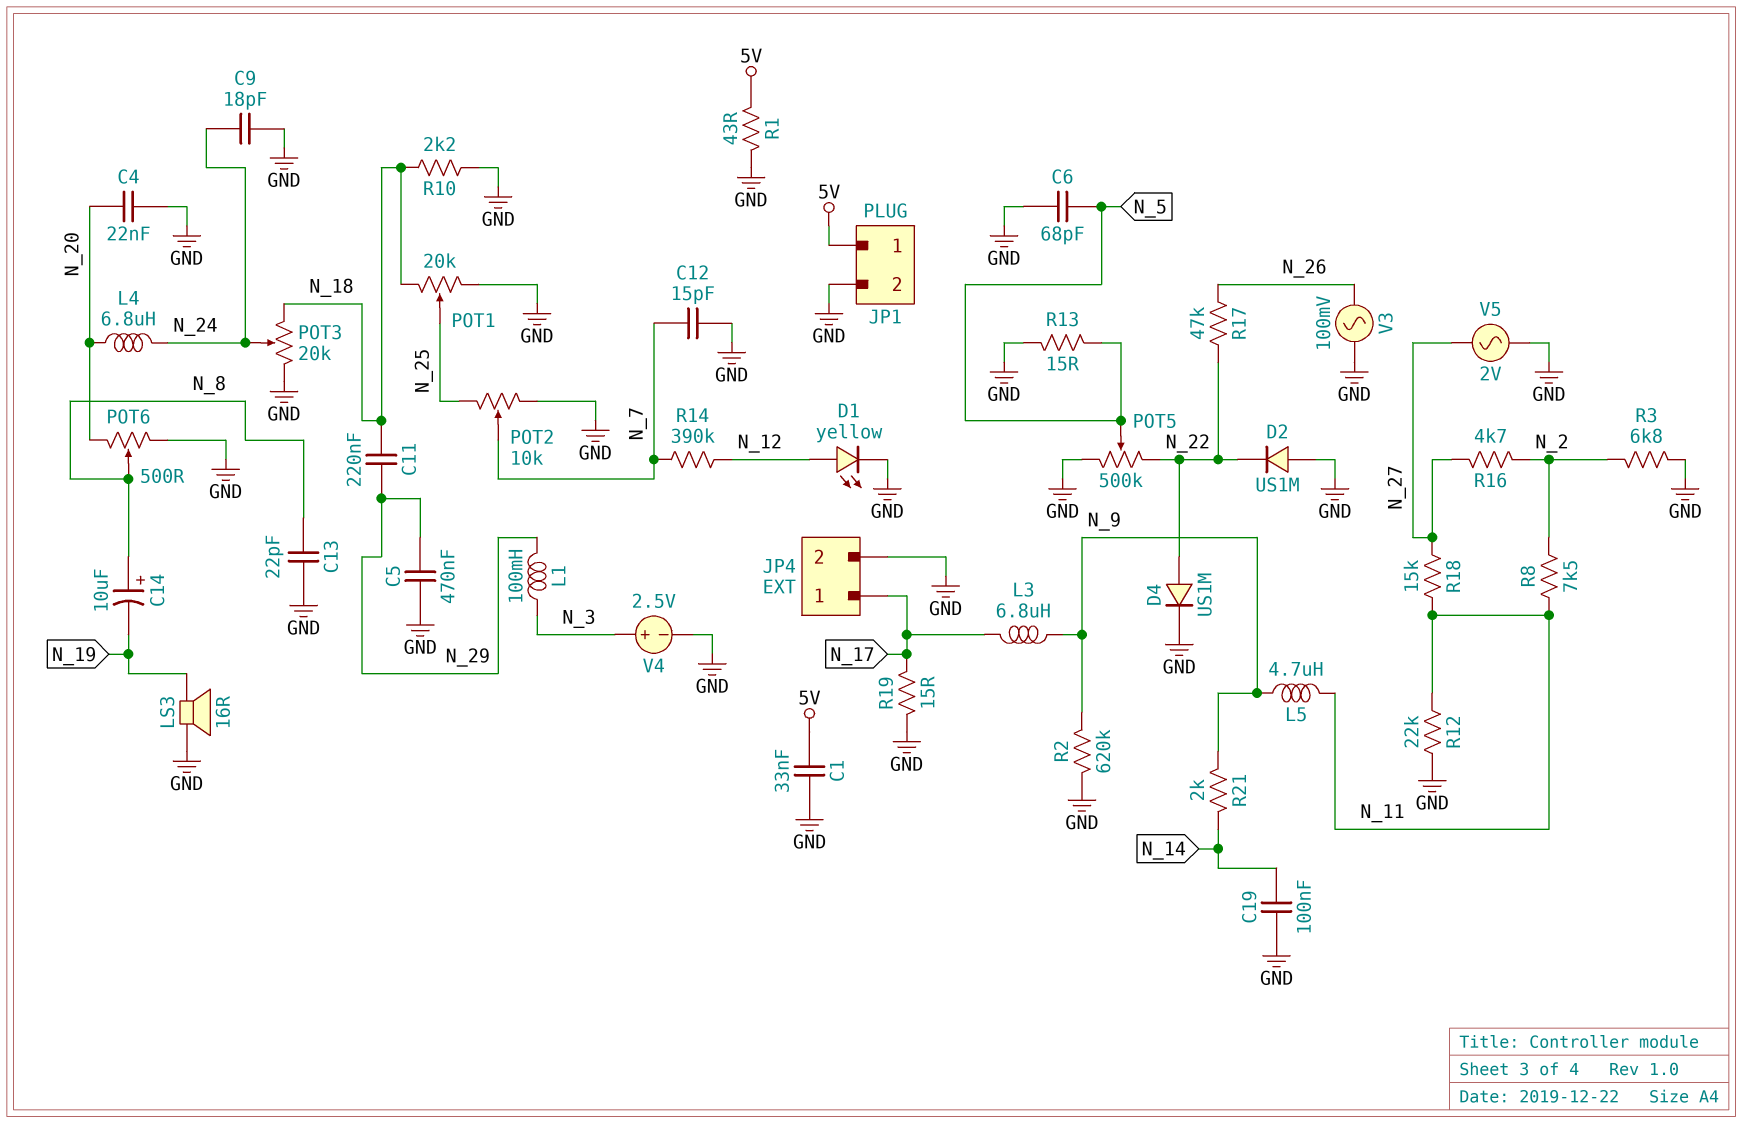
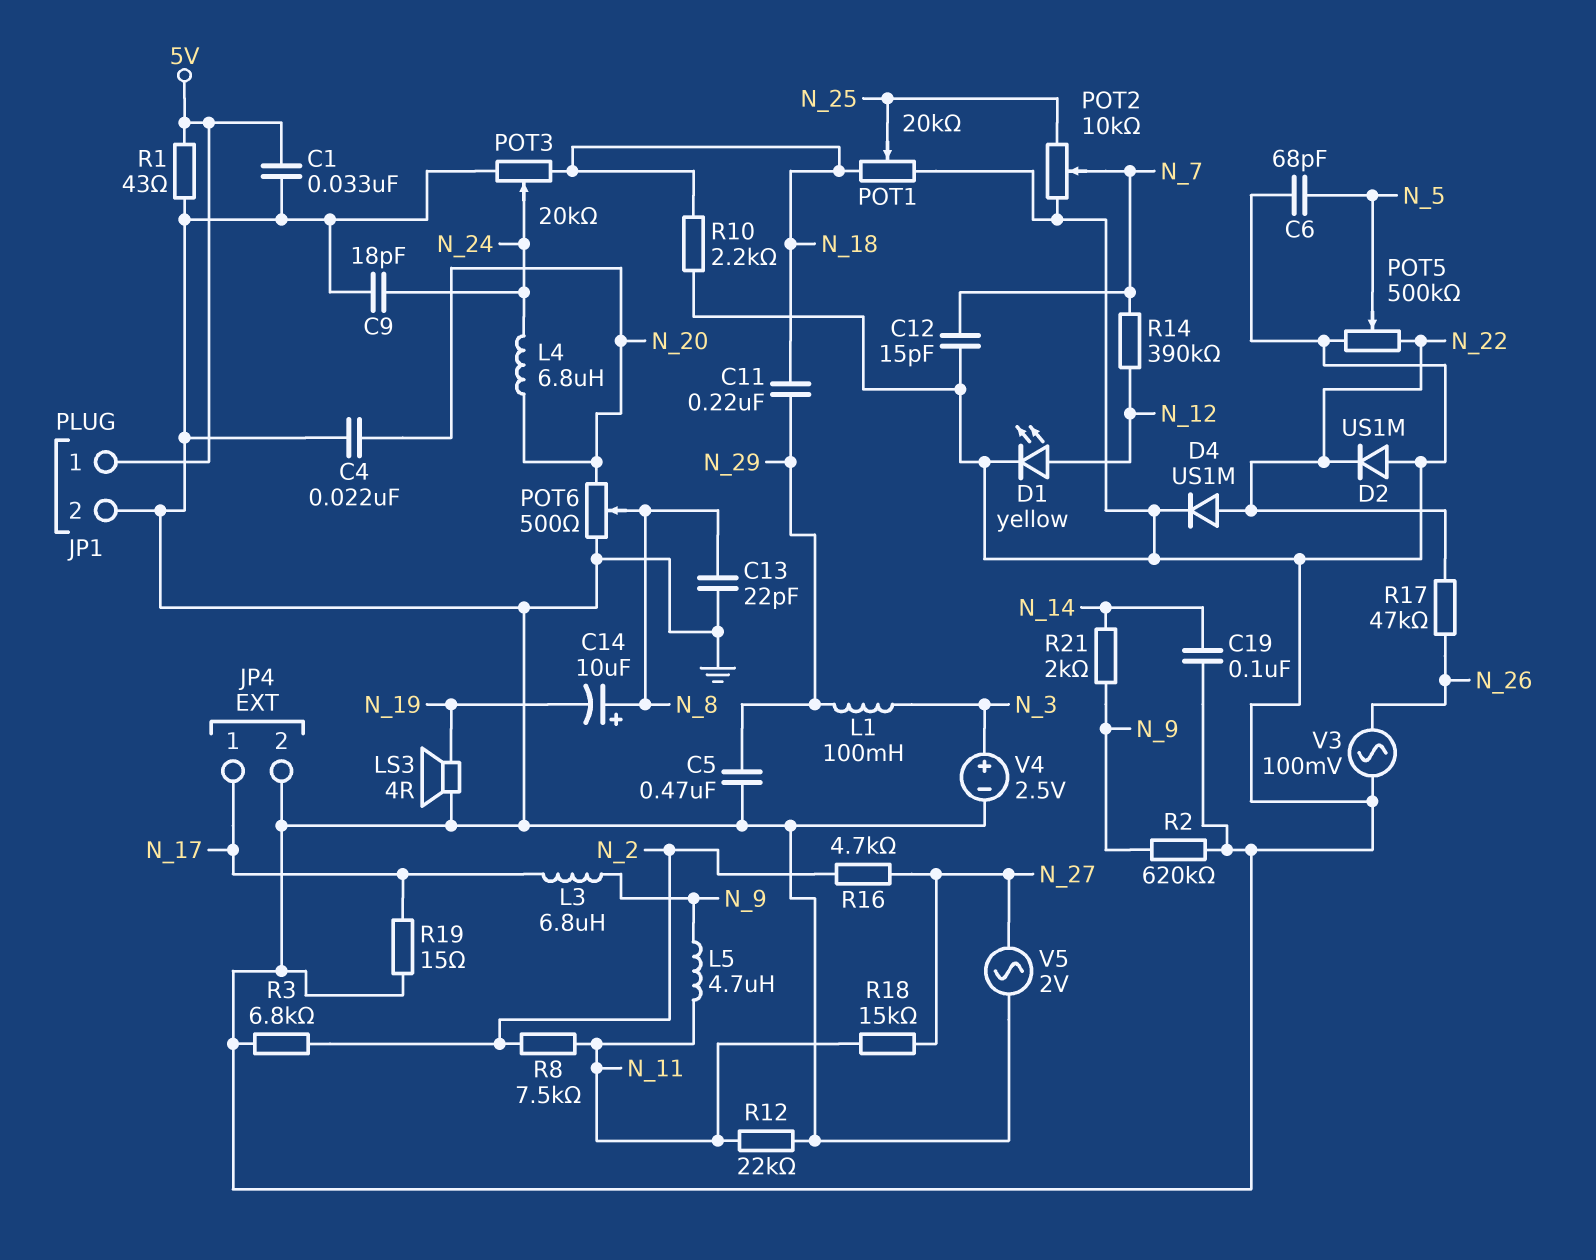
LS3: speaker 16R (GND, N_19) -> speaker 4R (GND, N_19)
R13: 15 (GND, N_5) -> none

